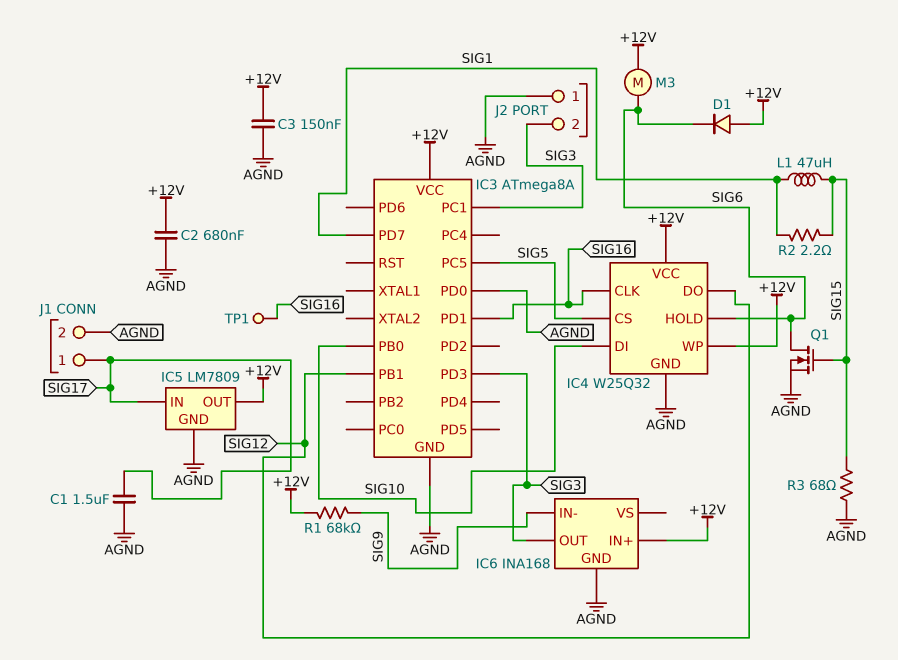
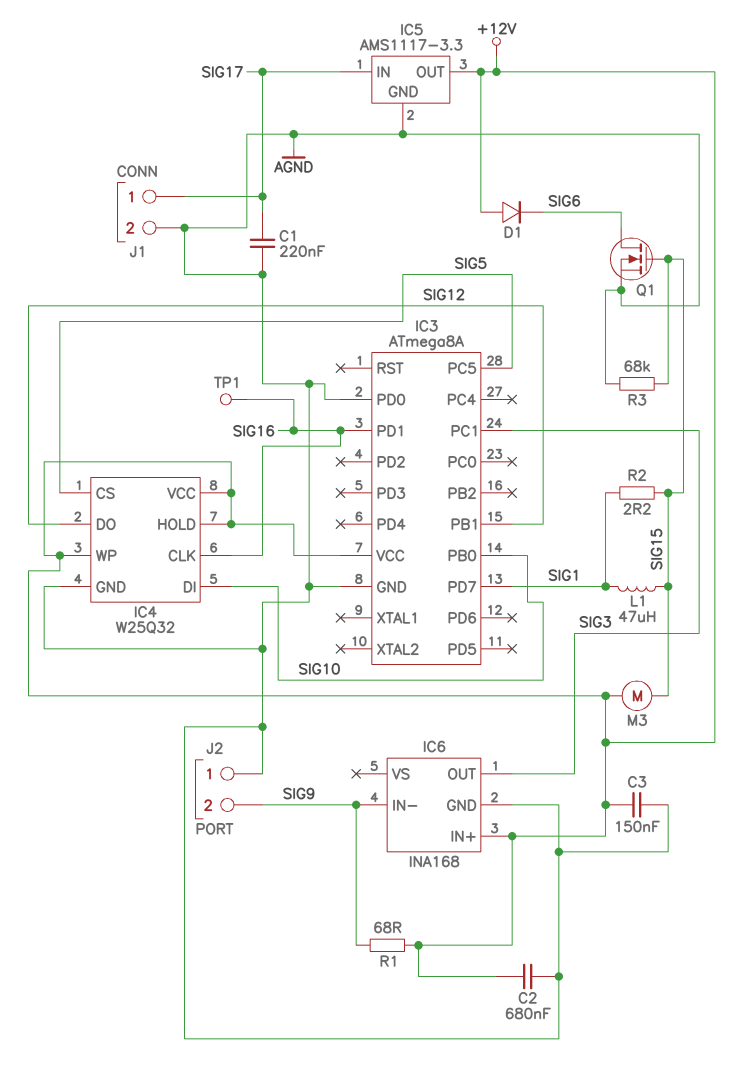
C1: 1.5uF (AGND, SIG17) -> 220nF (AGND, SIG17)
IC3 pin PD3: SIG3 -> none
IC4 pin HOLD: SIG6 -> +12V
IC5: LM7809 -> AMS1117-3.3
J2 pin 2: SIG3 -> SIG9
M3: motor (+12V, SIG6) -> motor (+12V, SIG15)
R1: 68k (+12V, SIG9) -> 68 (+12V, SIG9)
R3: 68 (AGND, SIG15) -> 68k (AGND, SIG15)

